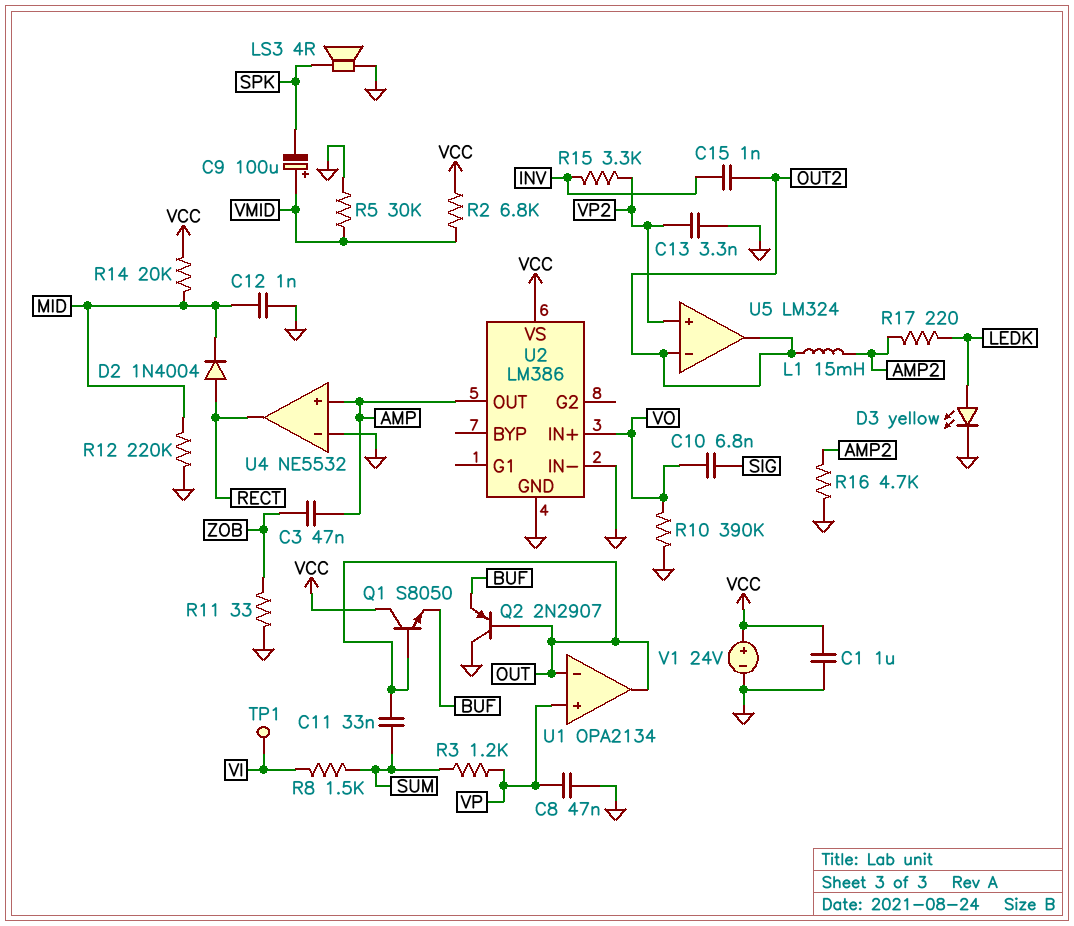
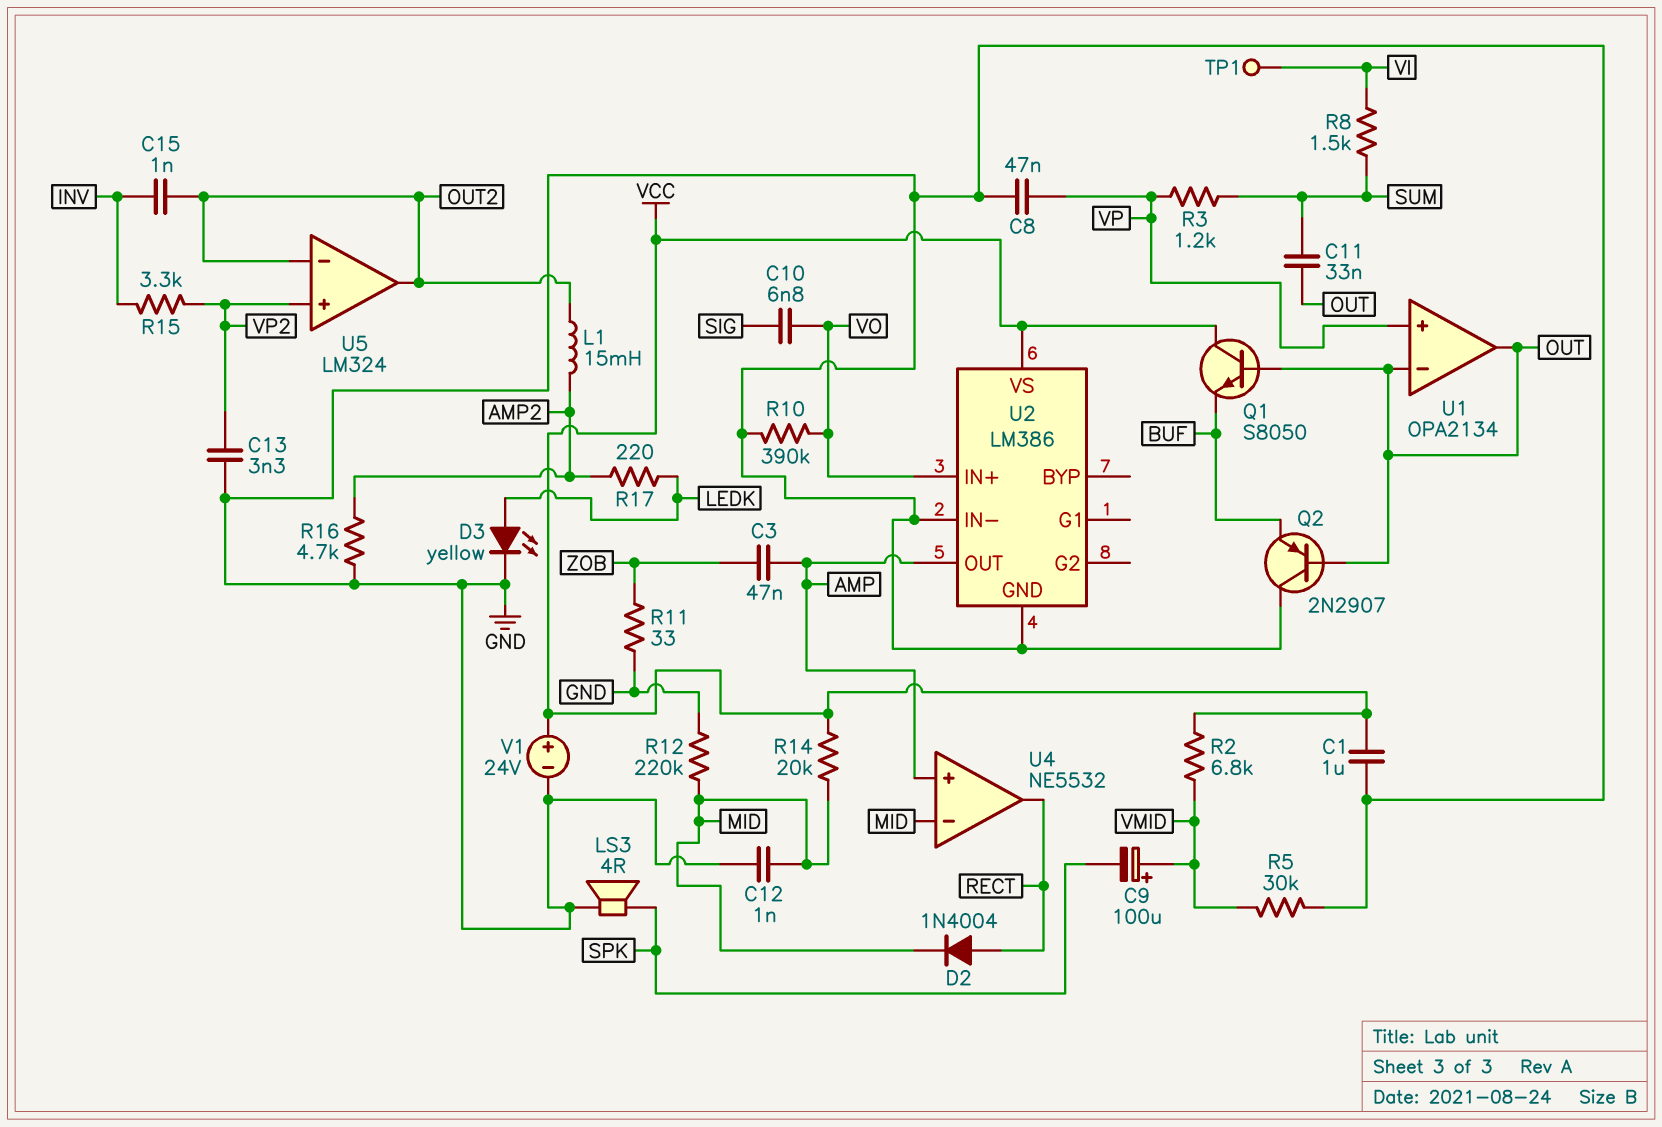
U4 pin in-: GND -> MID

